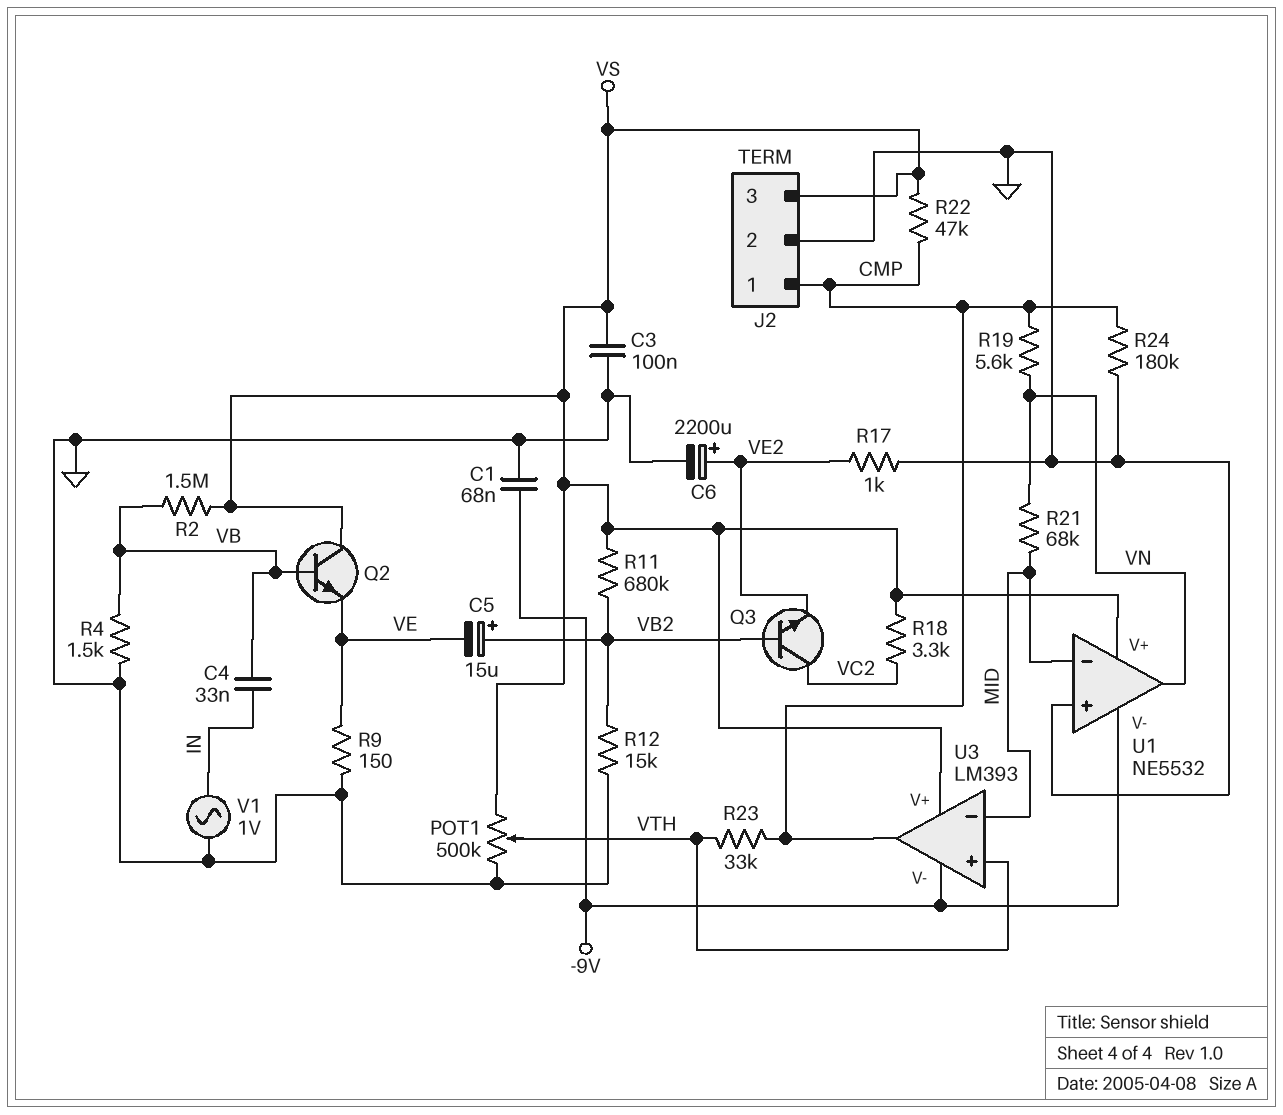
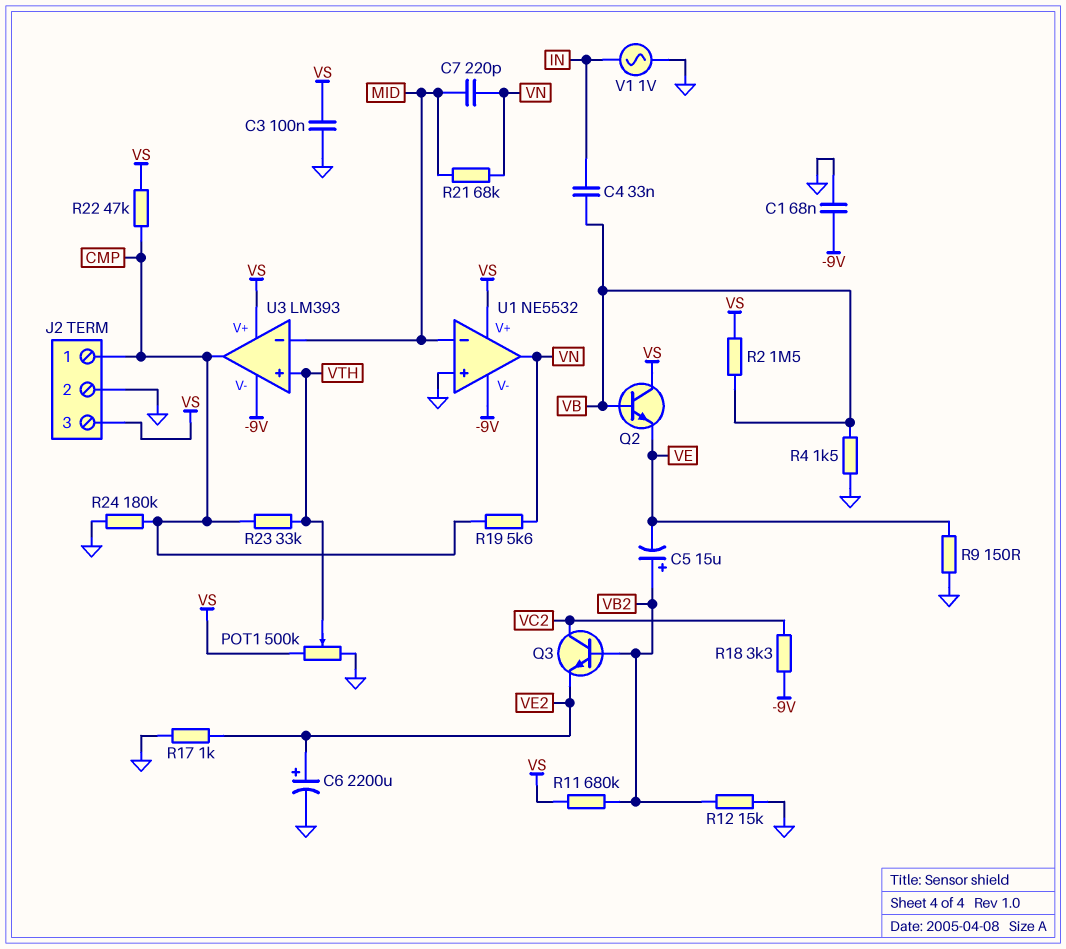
C7: none -> 220pF (MID, VN)
R18: 3.3k (VC2, VS) -> 3.3k (-9V, VC2)

